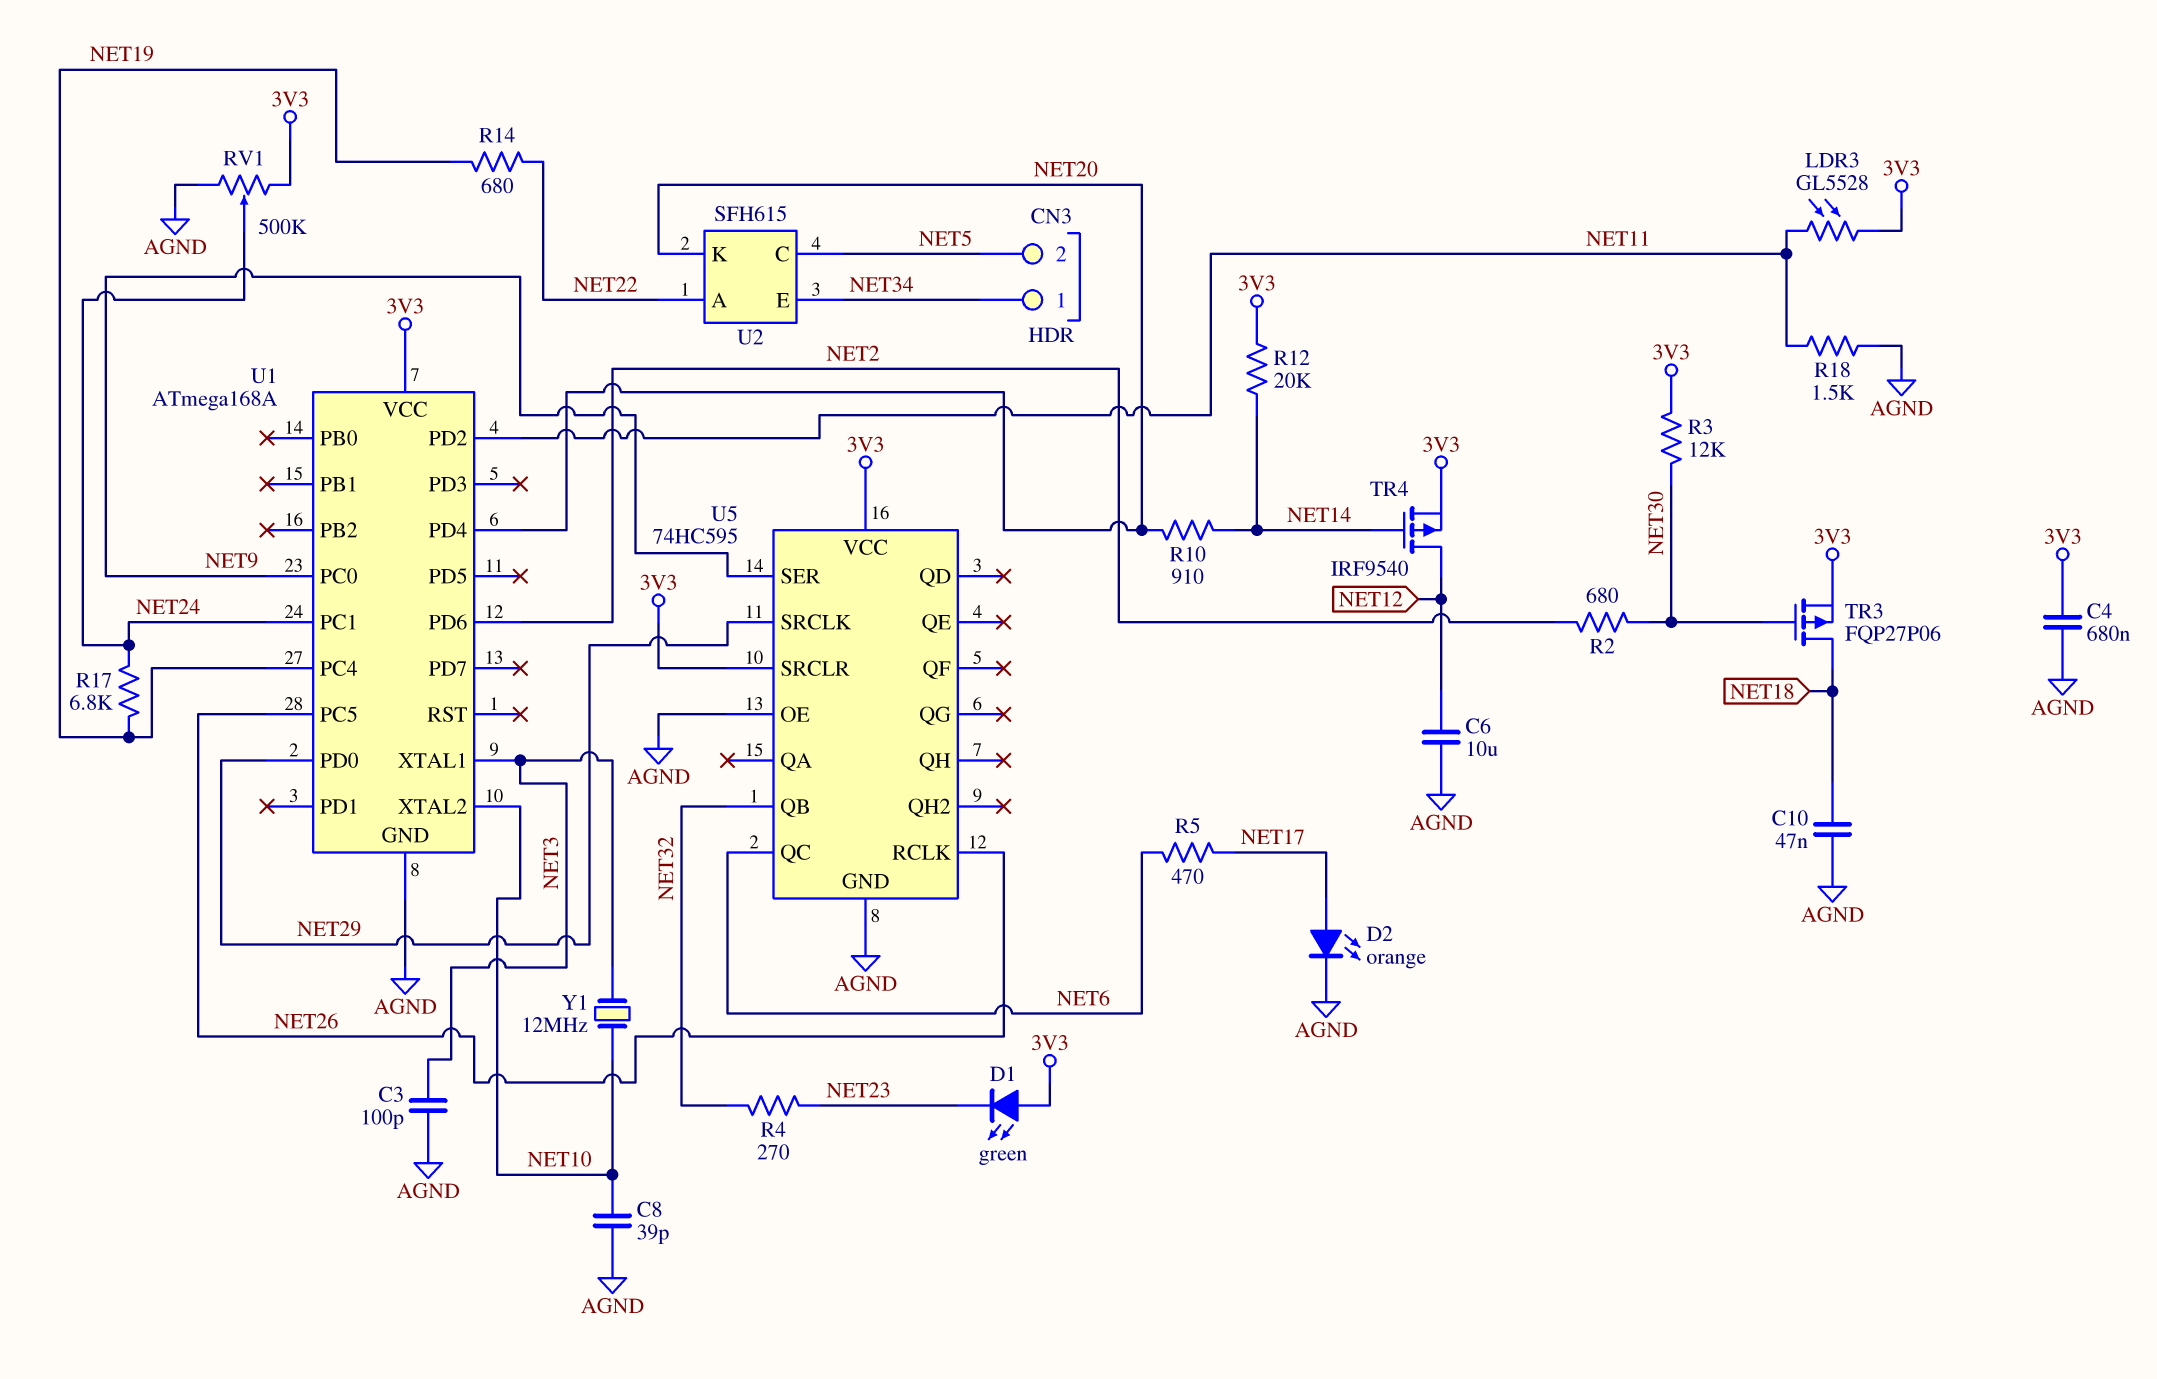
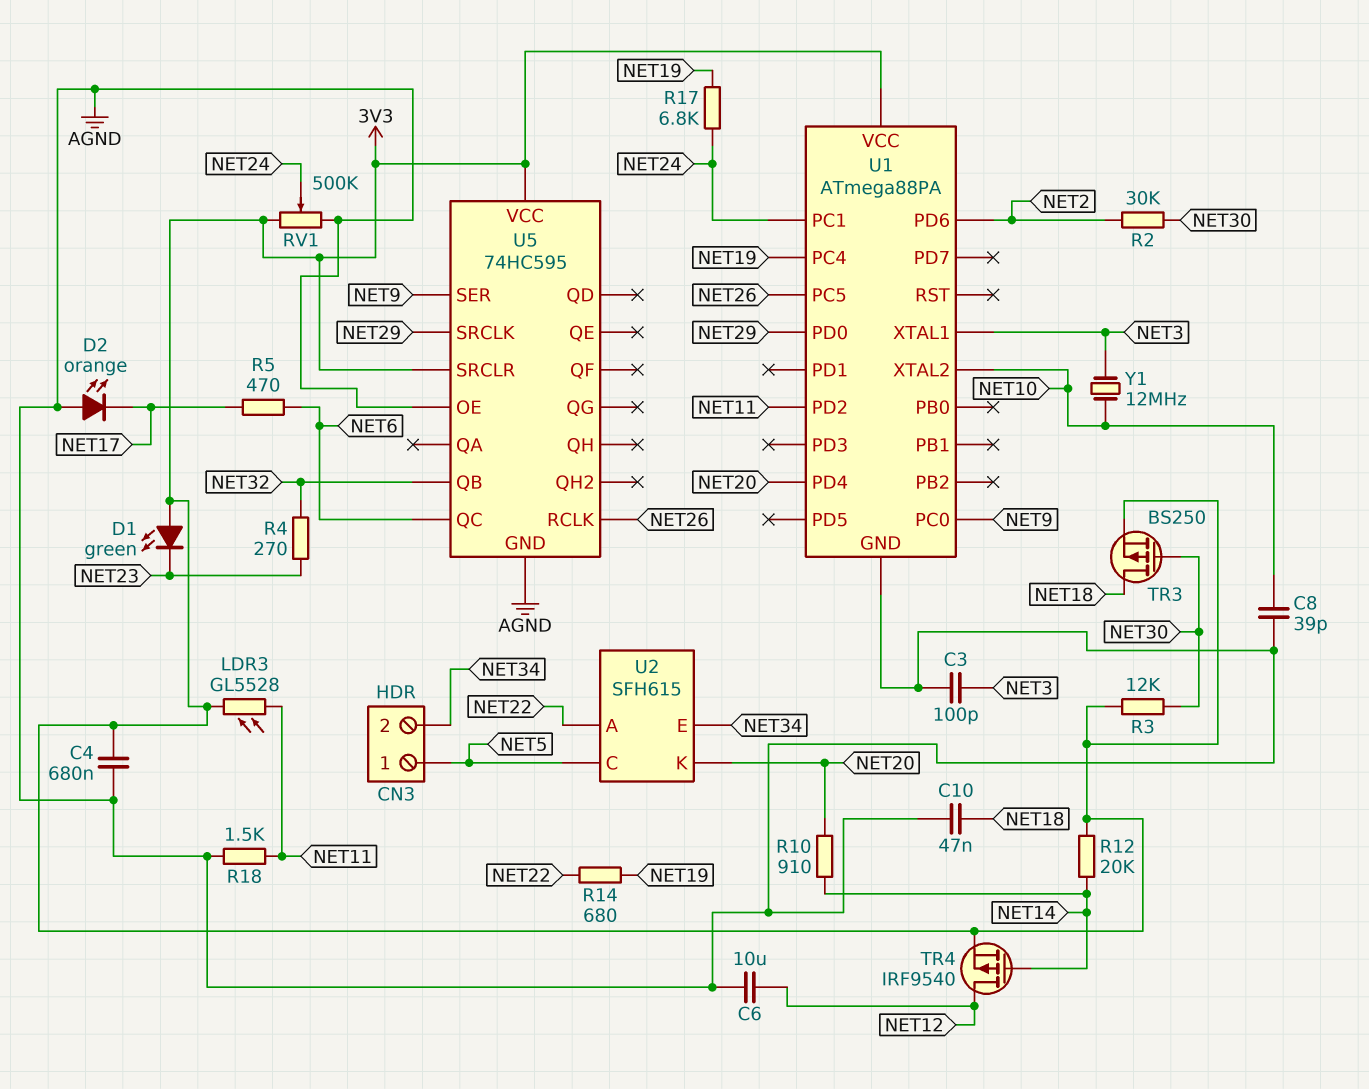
CN3 pin 1: NET34 -> NET5
CN3 pin 2: NET5 -> NET34
D2: LED orange (A NET17, K AGND) -> LED orange (A AGND, K NET17)
R2: 680 (NET2, NET30) -> 30k (NET2, NET30)
TR3: PMOS FQP27P06 (G NET30, D NET18, S 3V3) -> PMOS BS250 (G NET30, D NET18, S 3V3)
U1: ATmega168A -> ATmega88PA

